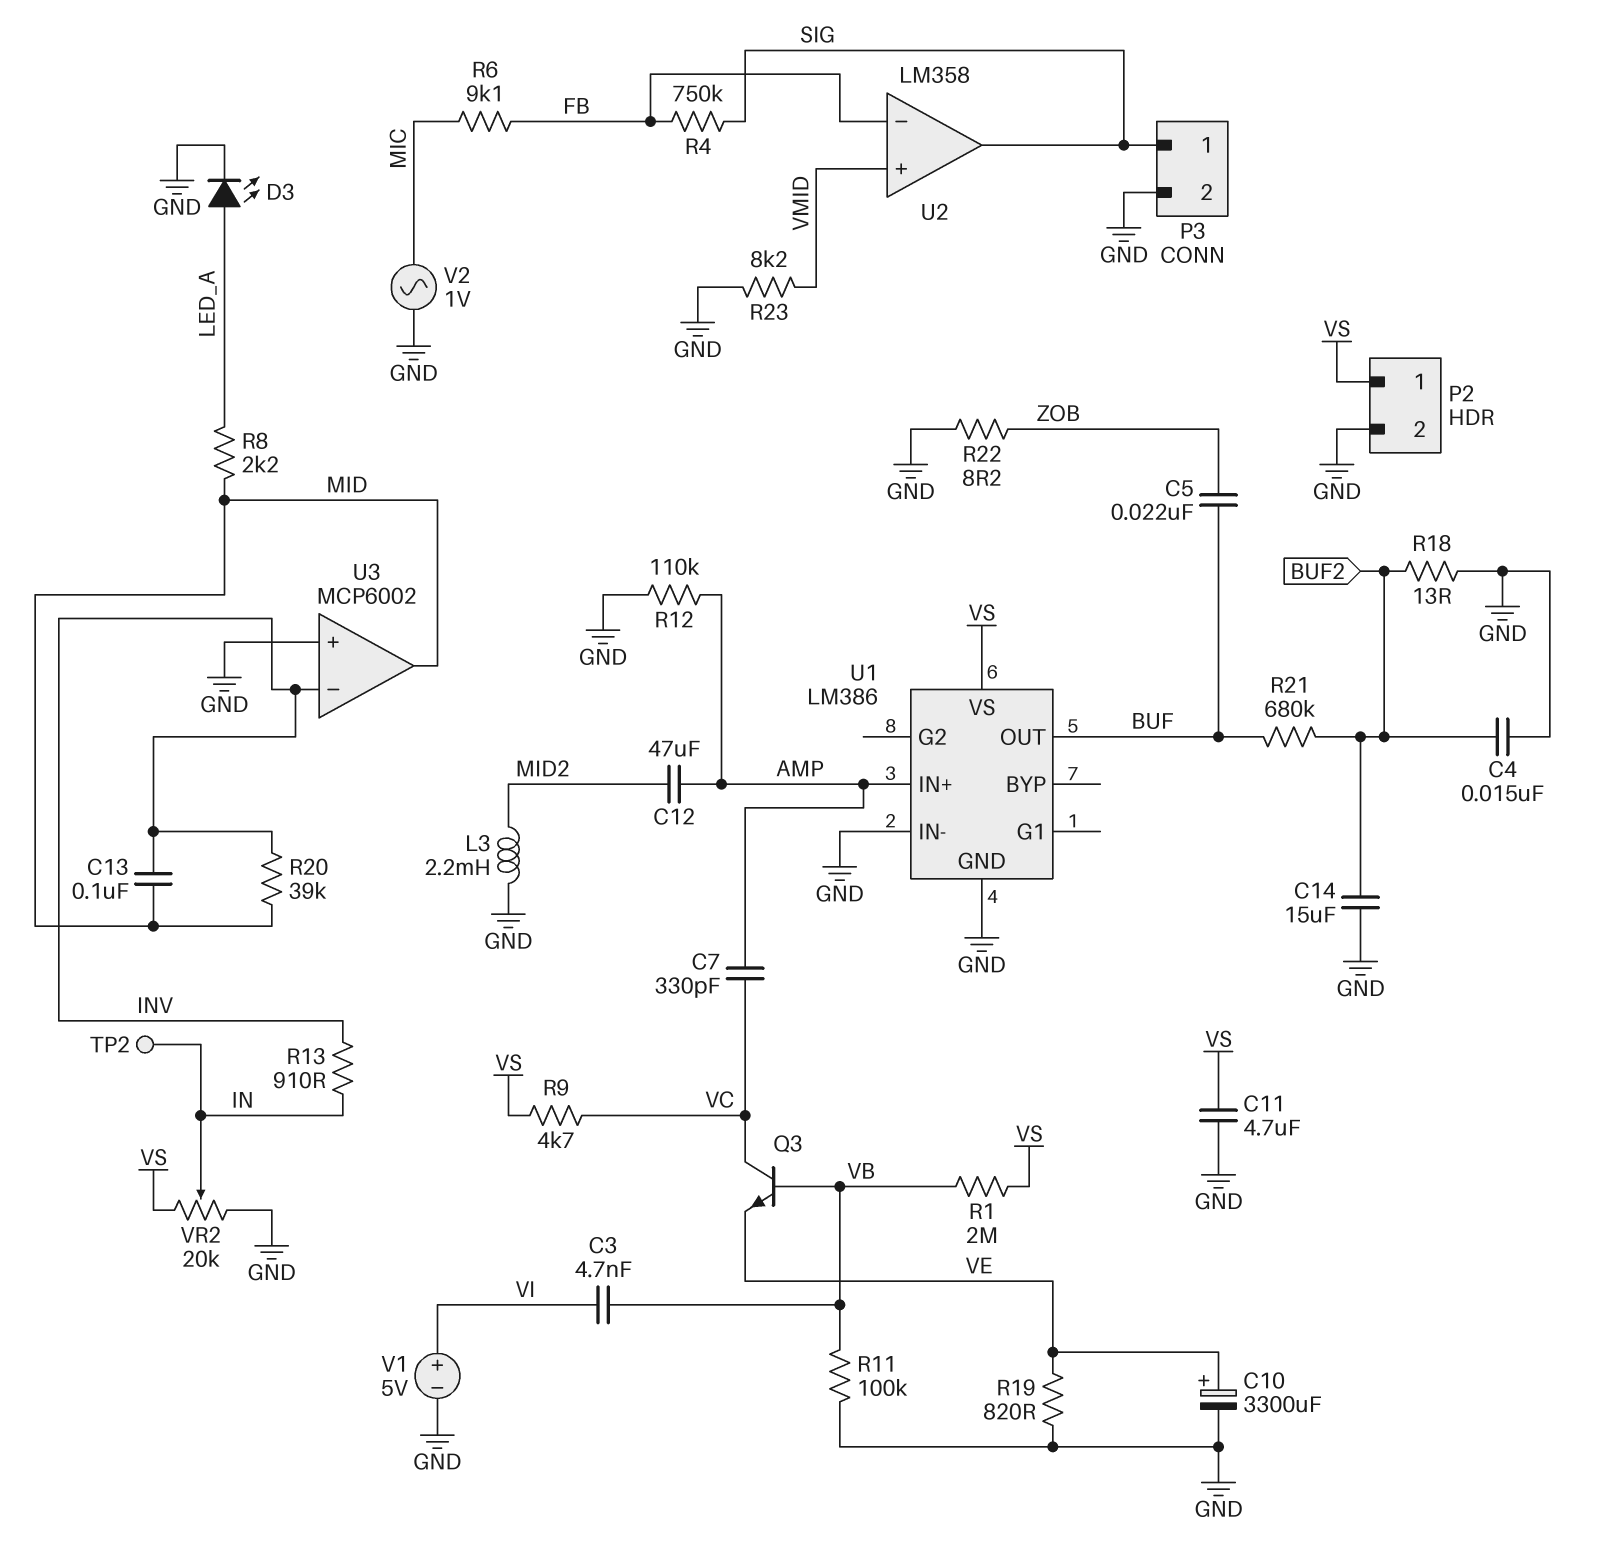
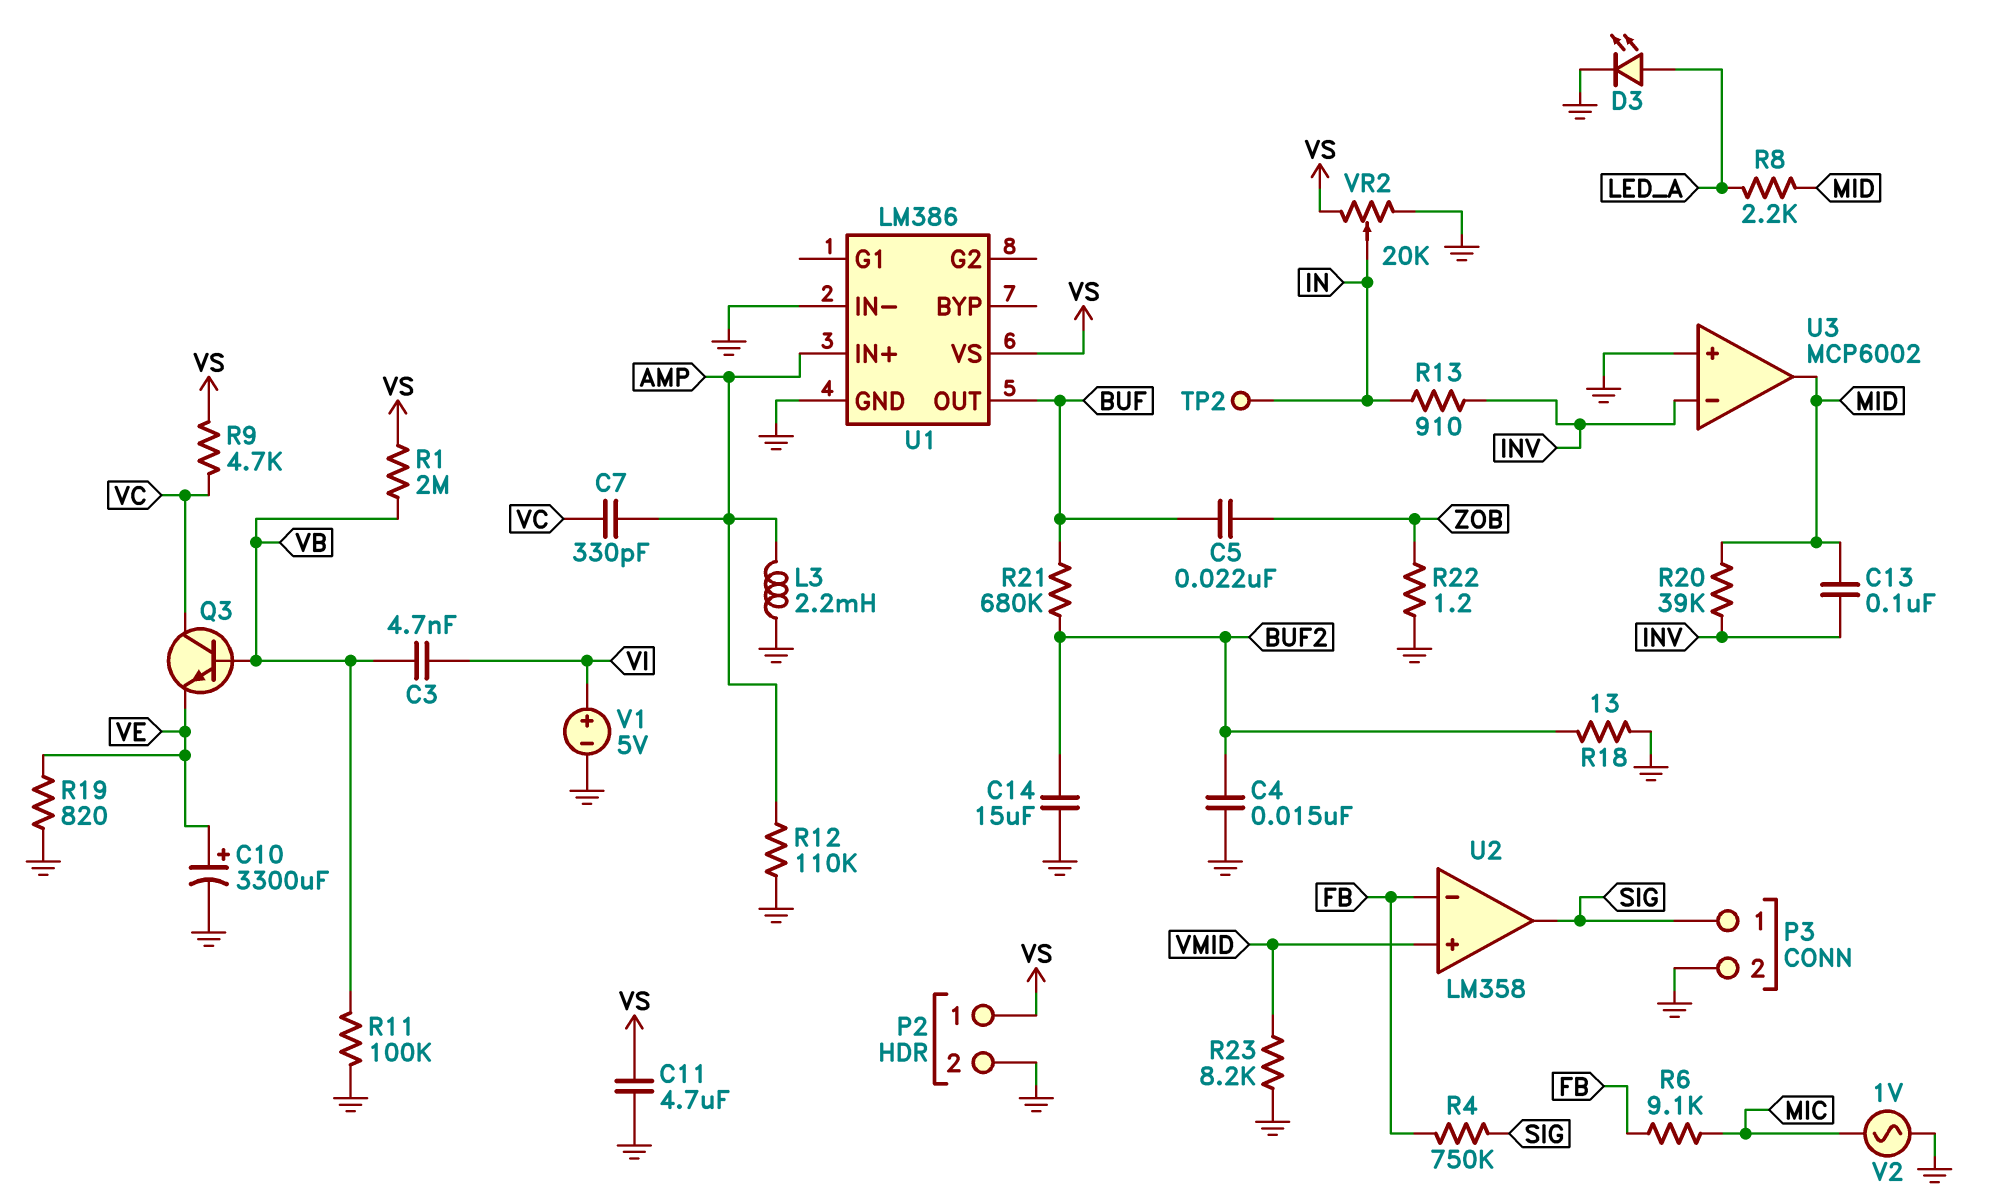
C12: 47uF (AMP, MID2) -> none
L3: 2.2mH (GND, MID2) -> 2.2mH (AMP, GND)
R22: 8.2 (GND, ZOB) -> 1.2 (GND, ZOB)

